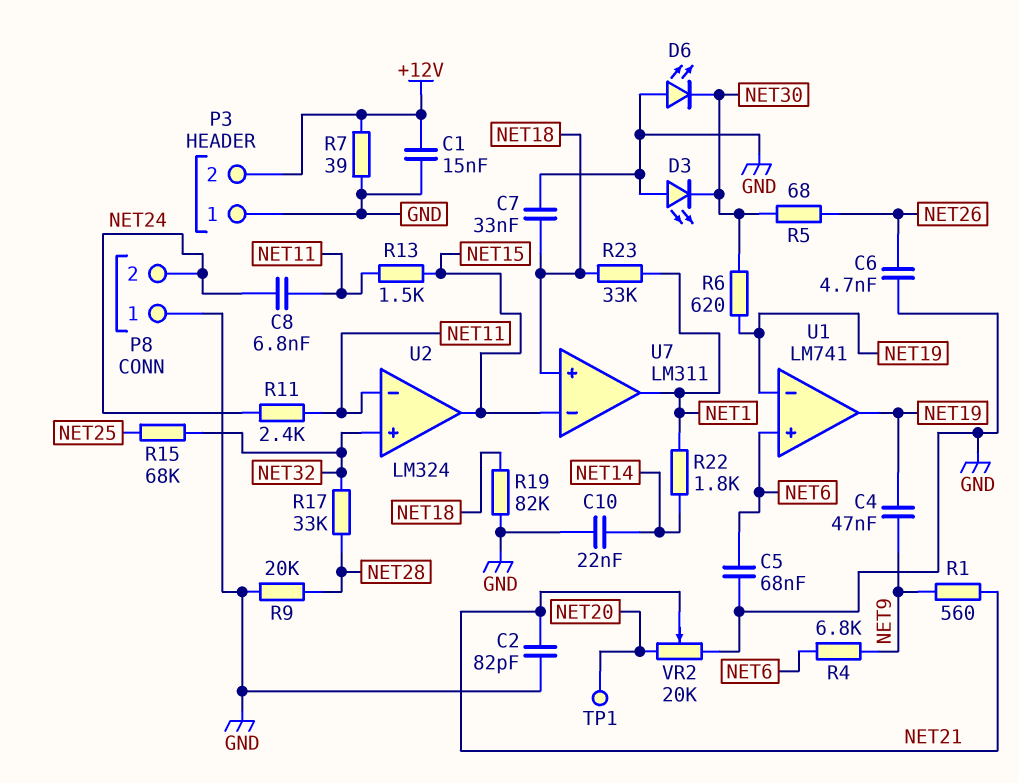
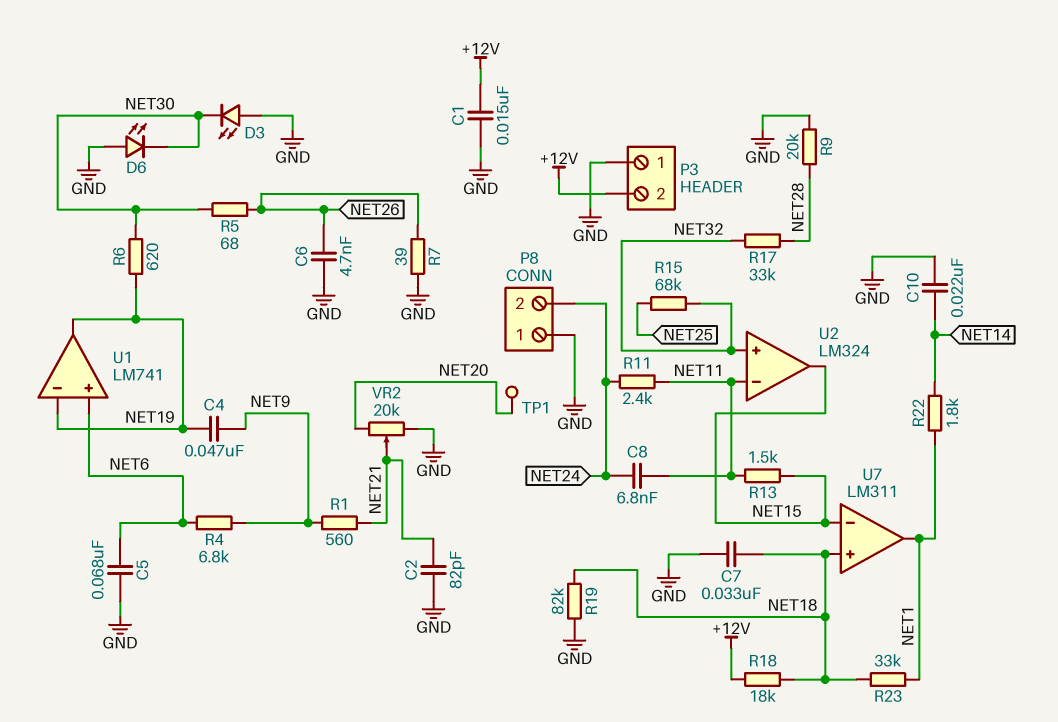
R7: 39 (+12V, GND) -> 39 (GND, NET26)
R18: none -> 18k (+12V, NET18)

